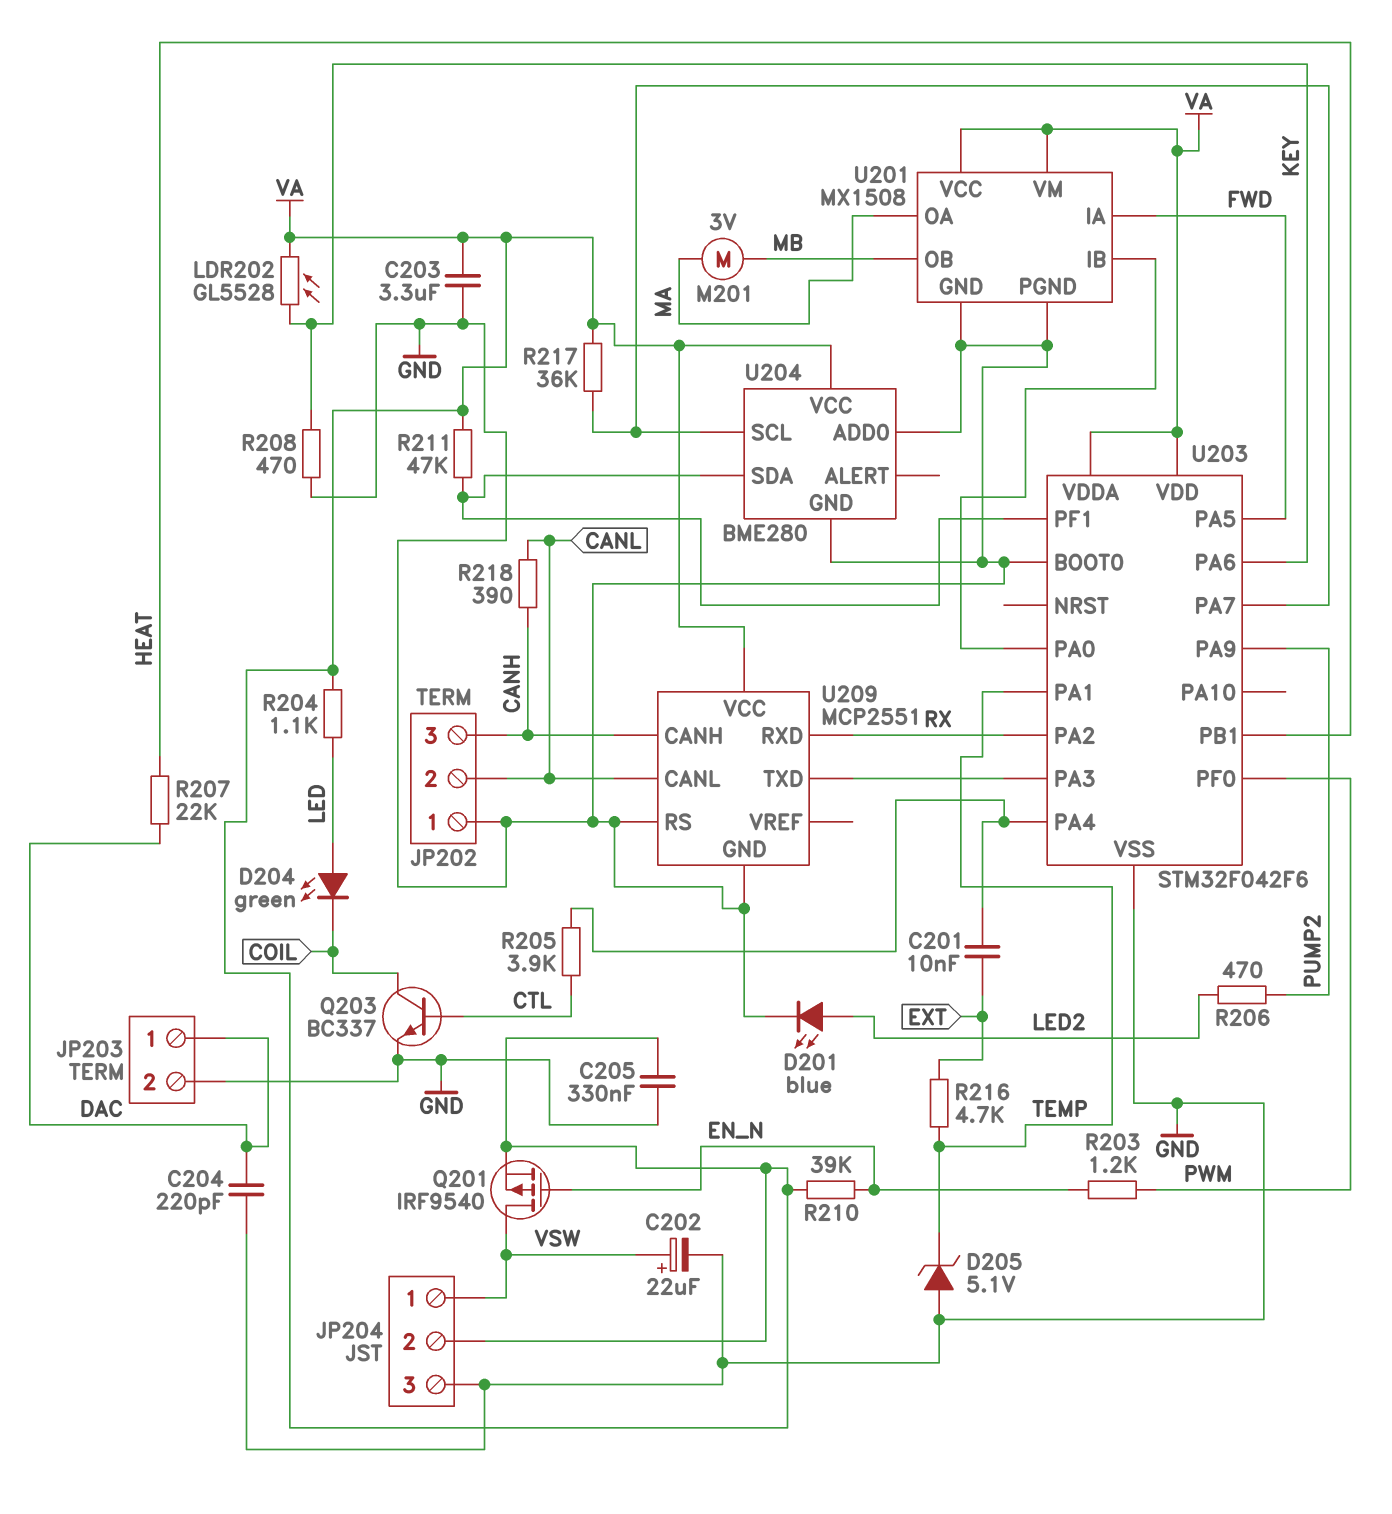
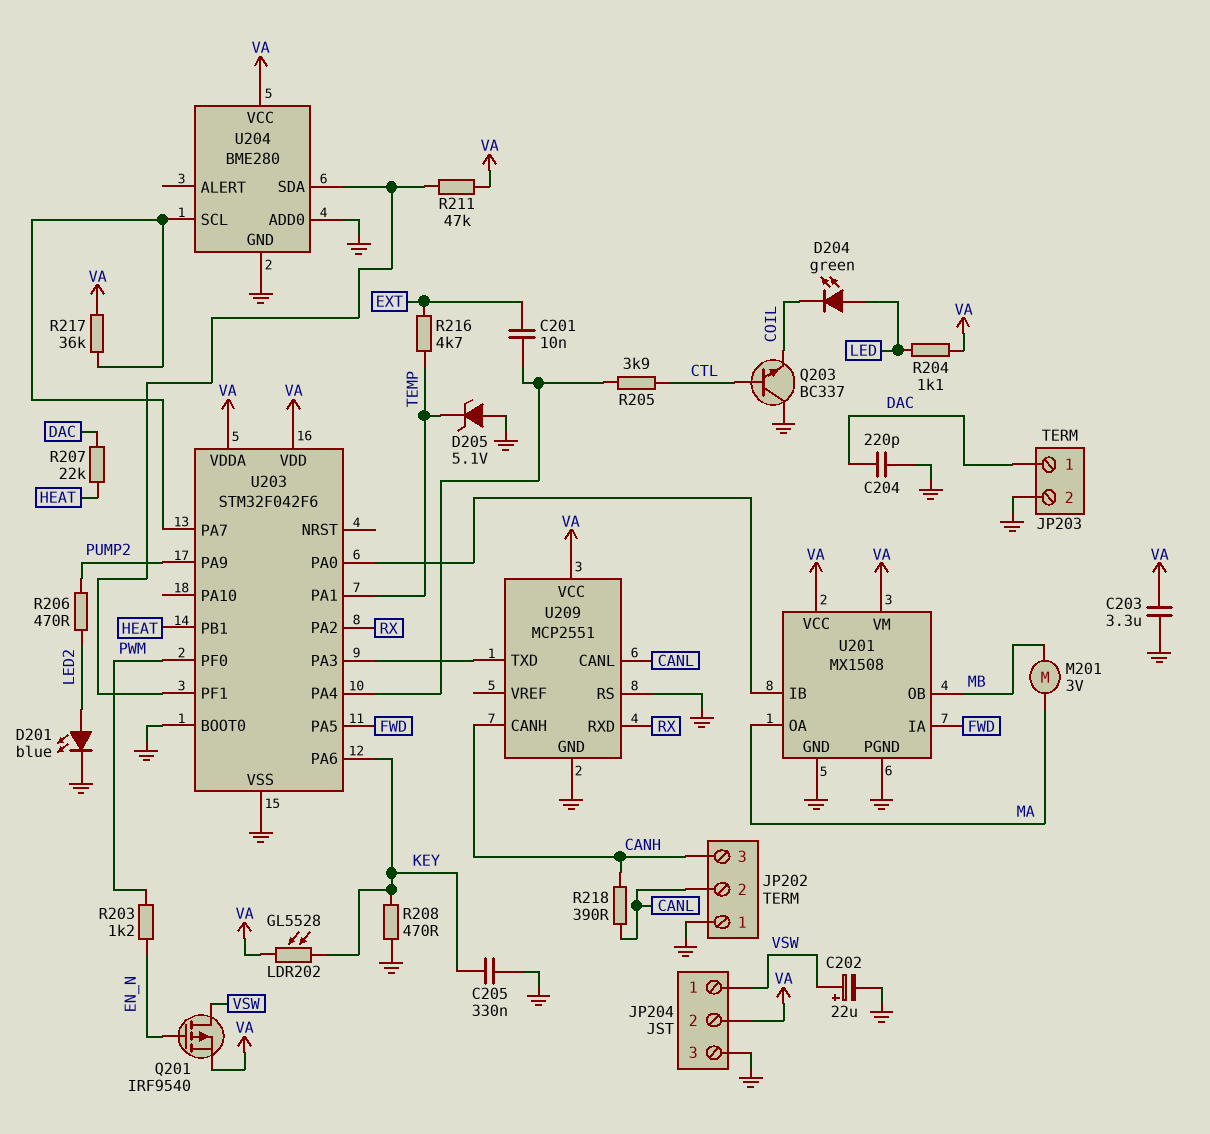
C205: 330nF (GND, VA) -> 330nF (GND, KEY)
Q203: NPN BC337 (B CTL, C COIL, E GND) -> NPN BC337 (B CTL, C GND, E COIL)
R210: 39k (EN_N, VA) -> none

